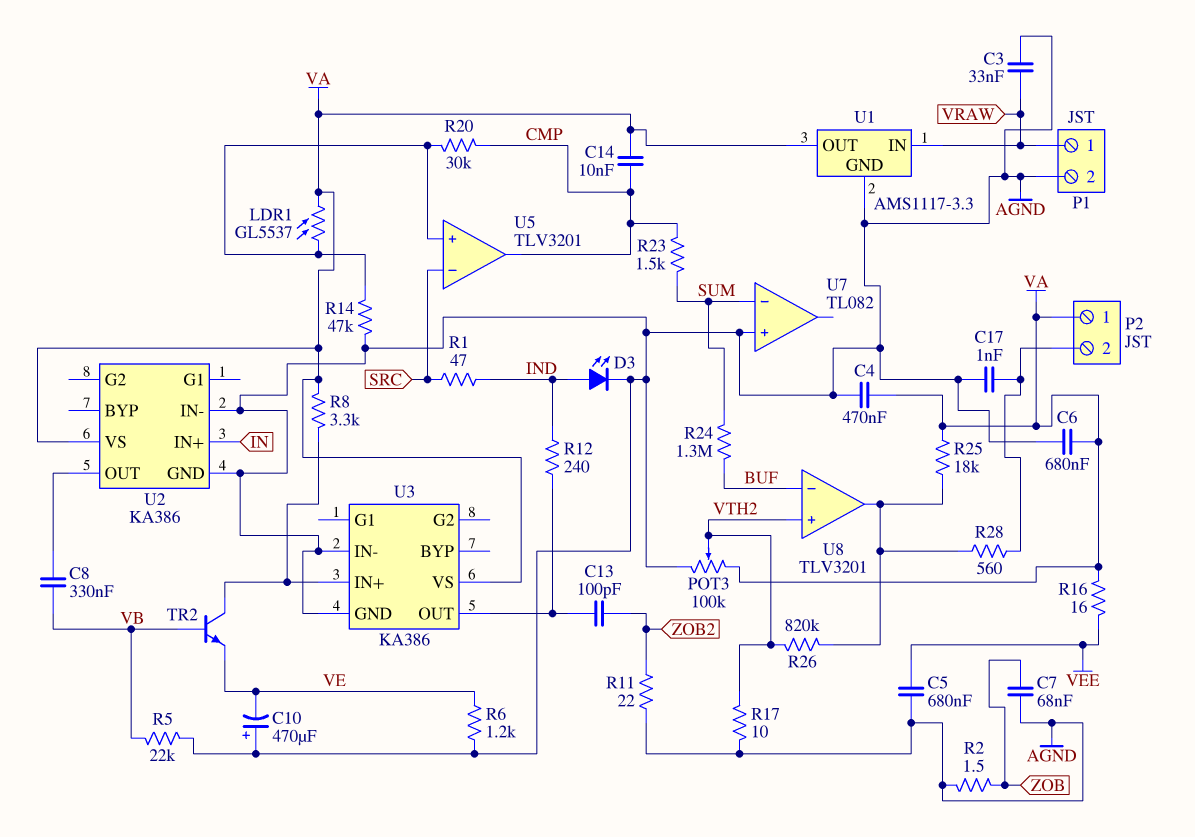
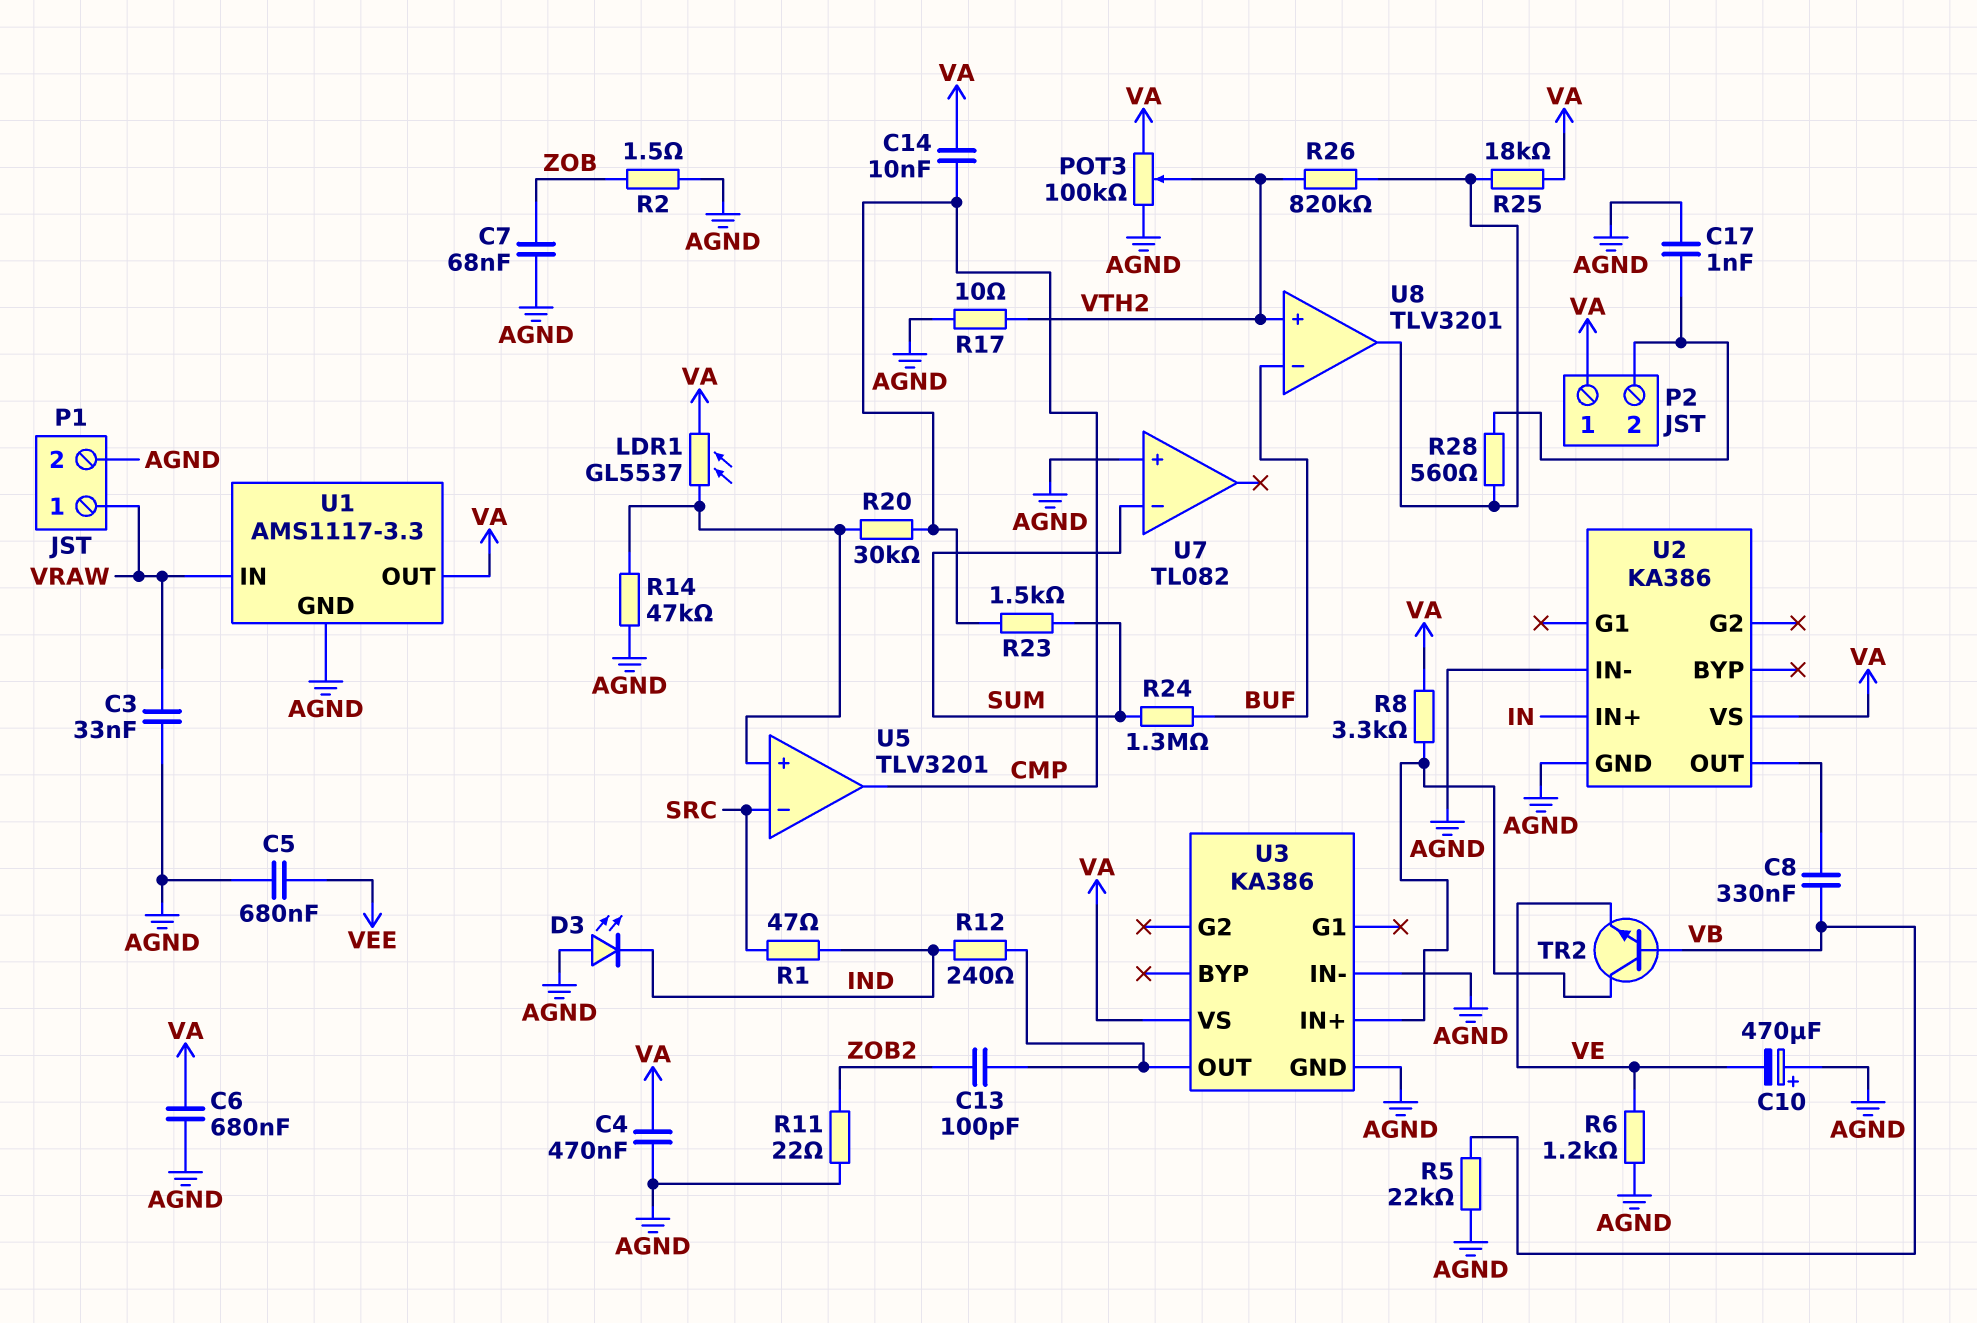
D3: LED (A IND, K AGND) -> LED (A AGND, K IND)
R16: 16 (VA, VEE) -> none

